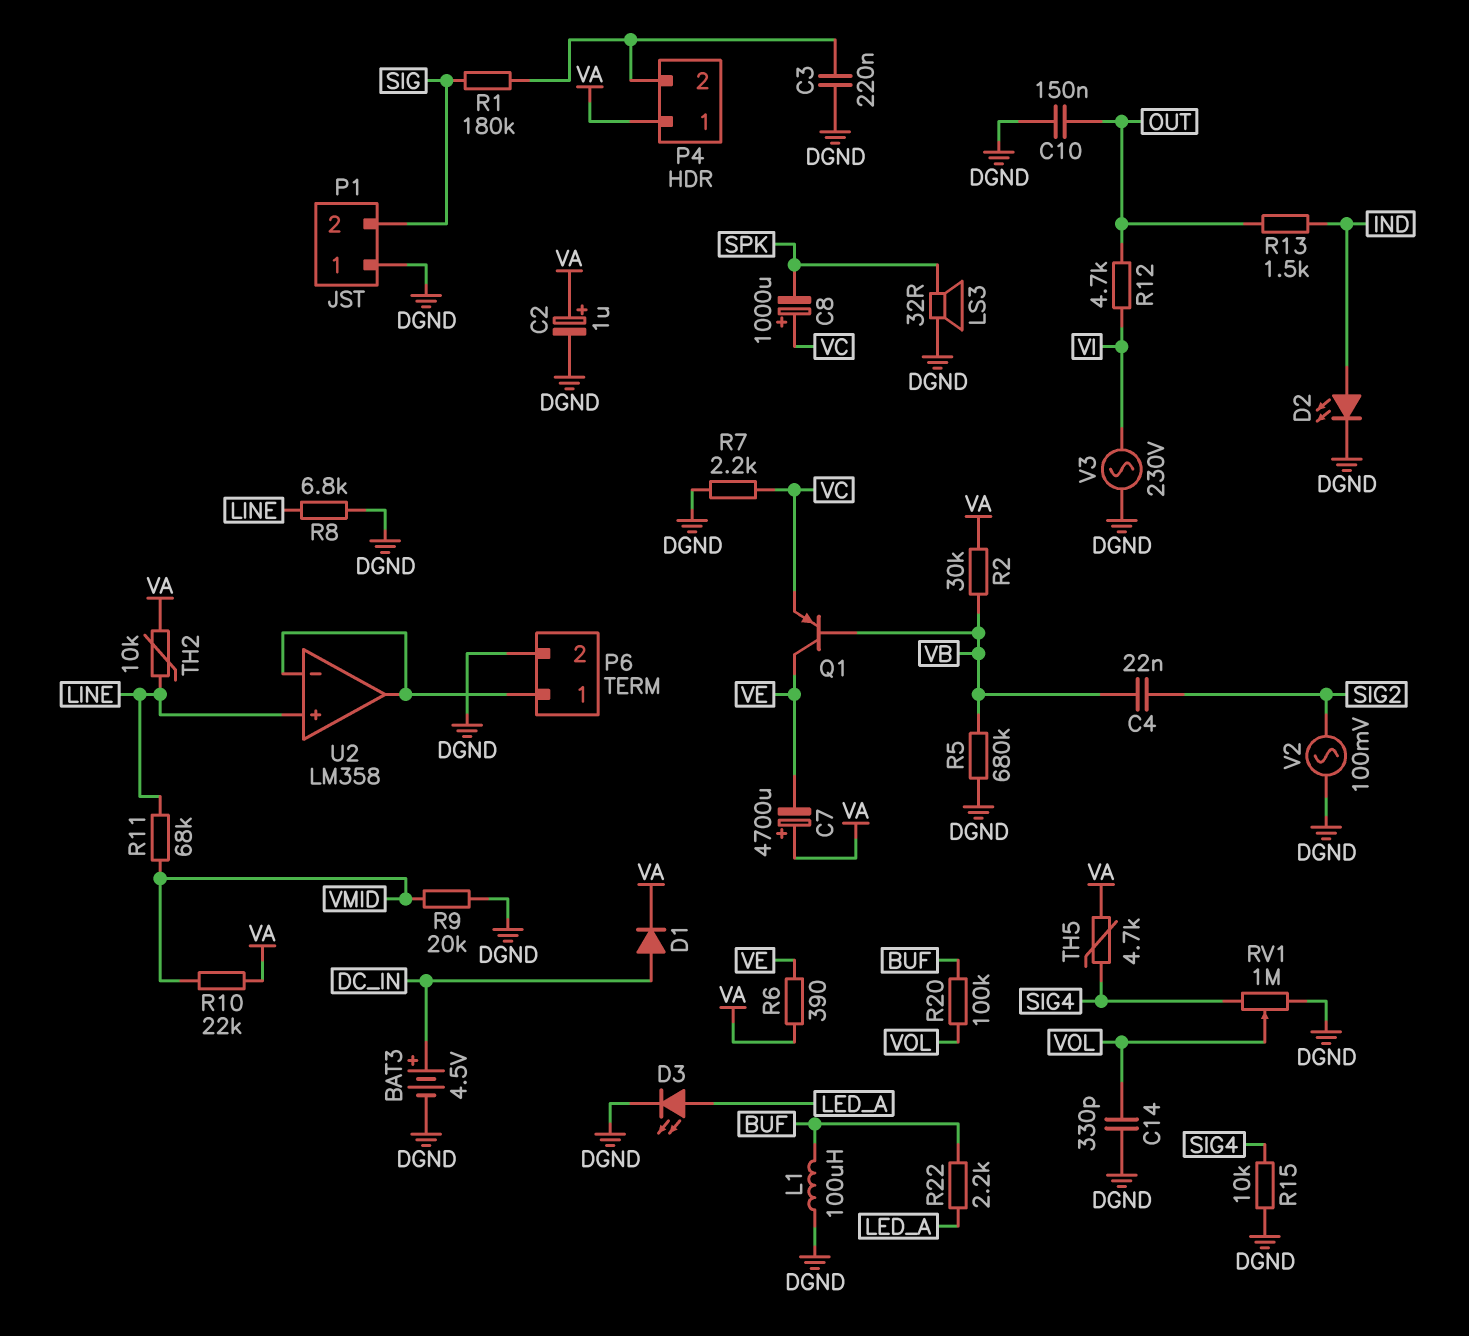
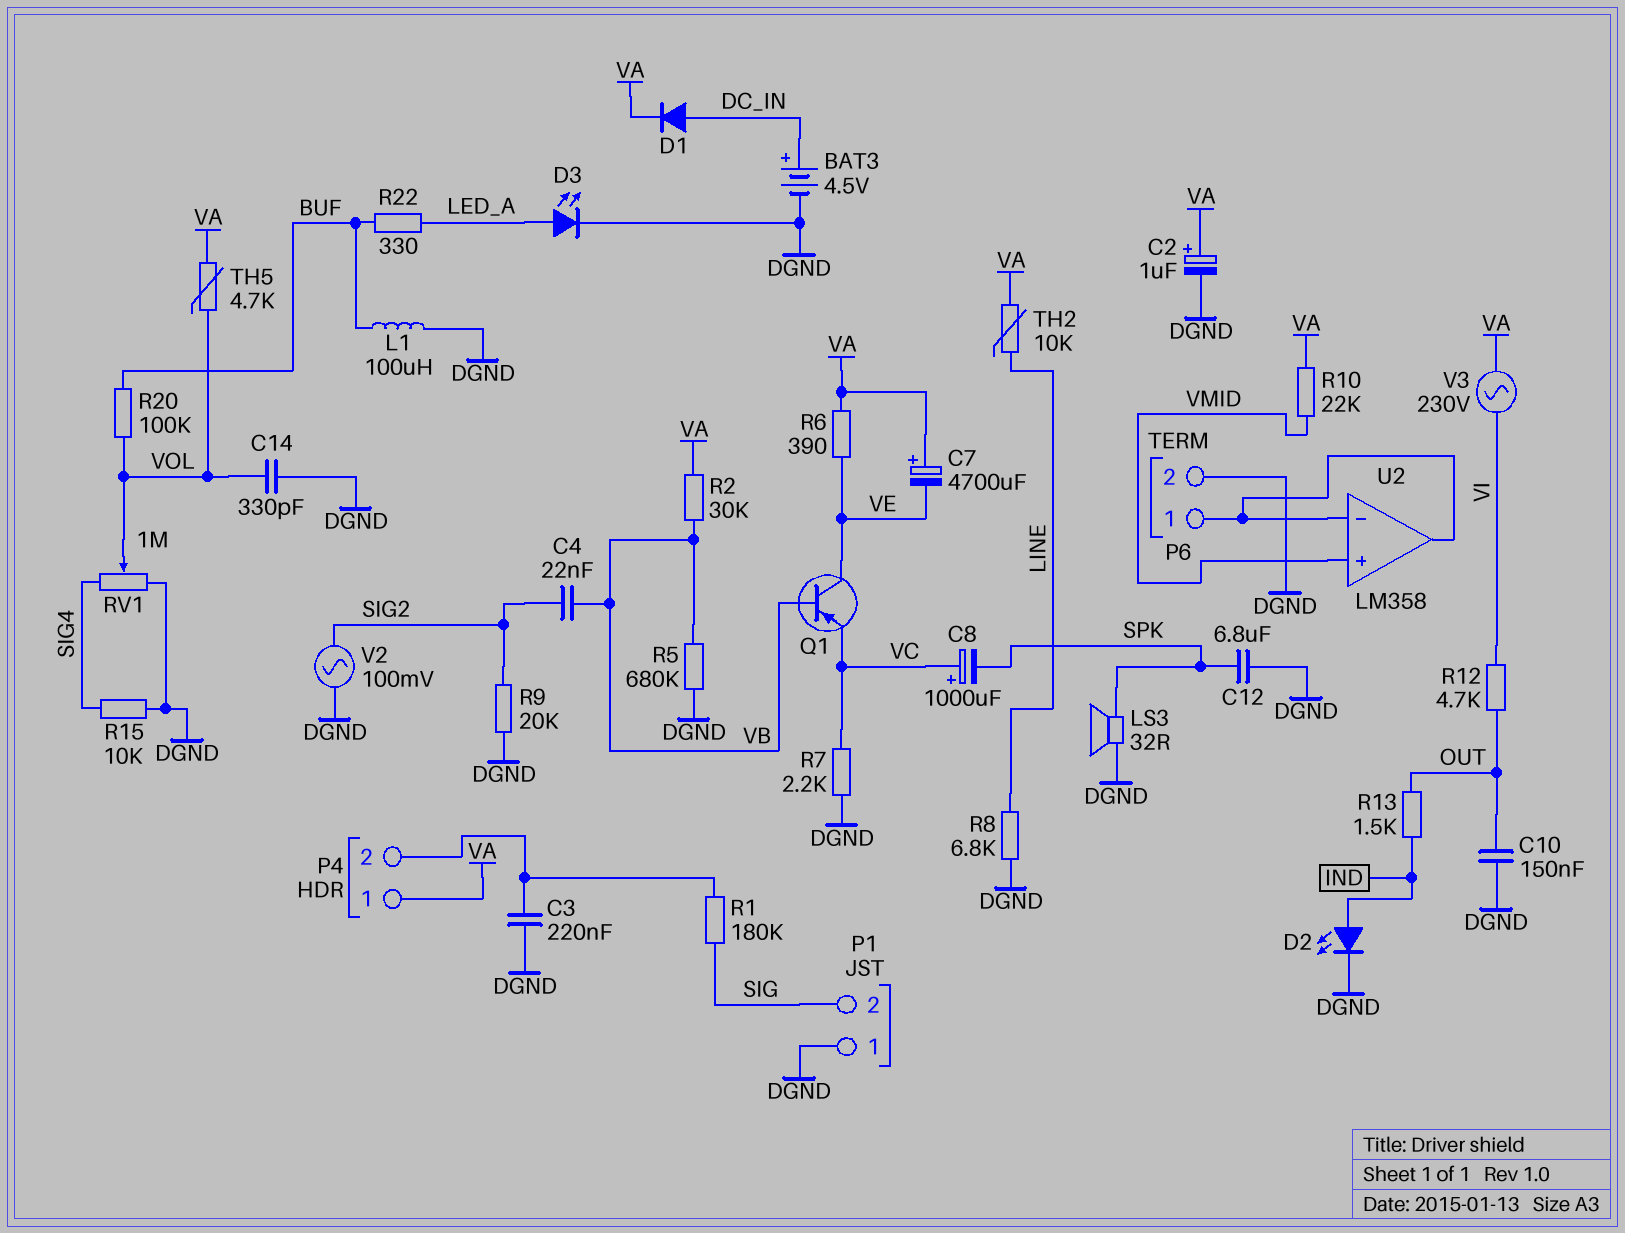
C12: none -> 6.8uF (DGND, SPK)
R9: 20k (DGND, VMID) -> 20k (DGND, SIG2)
R11: 68k (LINE, VMID) -> none
R22: 2.2k (BUF, LED_A) -> 330 (BUF, LED_A)
TH5: 4.7k (SIG4, VA) -> 4.7k (VA, VOL)
U2 pin in+: LINE -> VMID
V3: AC 230V (DGND, VI) -> AC 230V (VA, VI)

